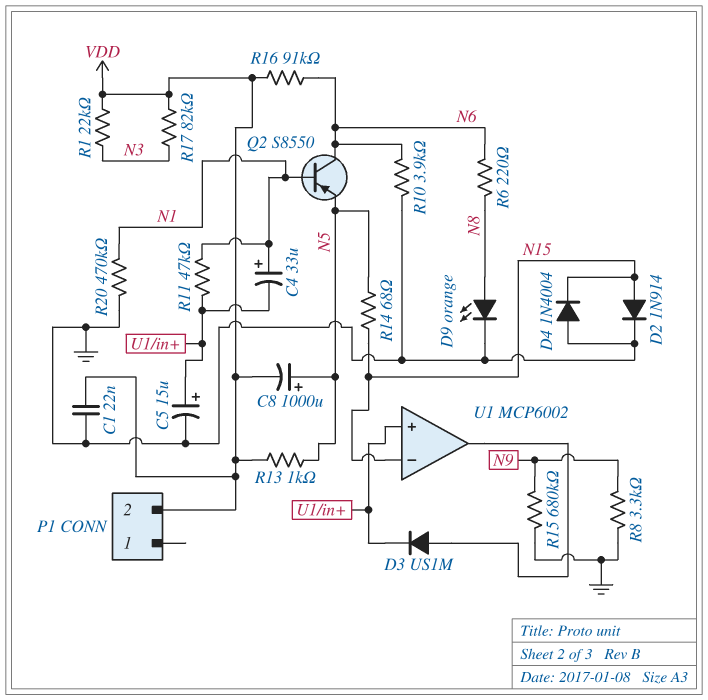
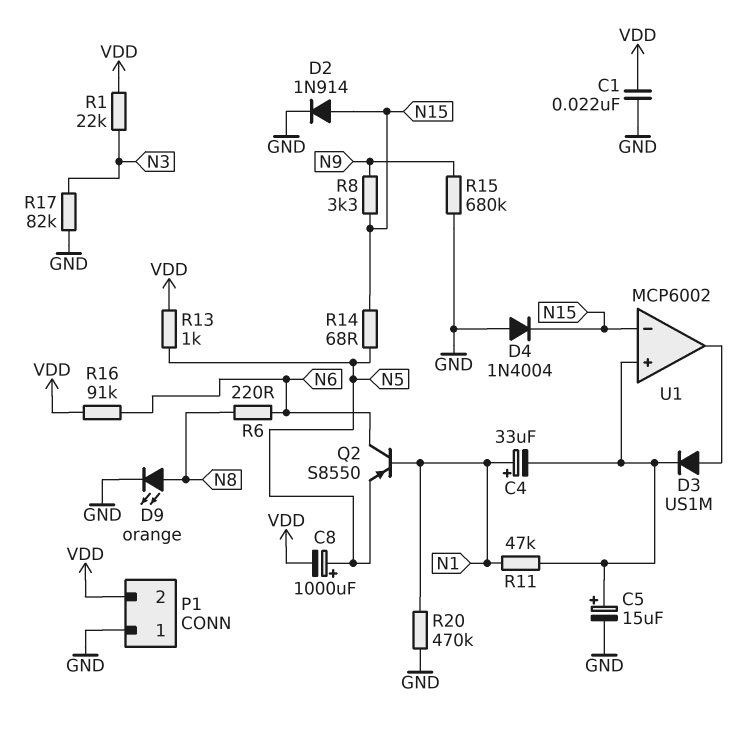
P1 pin 1: none -> GND
R8: 3.3k (GND, N9) -> 3.3k (N9, N15)
R10: 3.9k (GND, N6) -> none
R17: 82k (N3, VDD) -> 82k (GND, N3)

